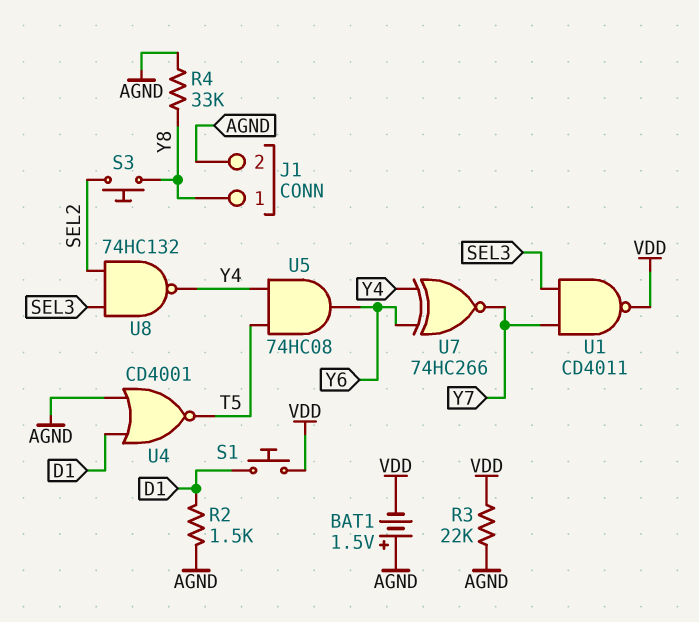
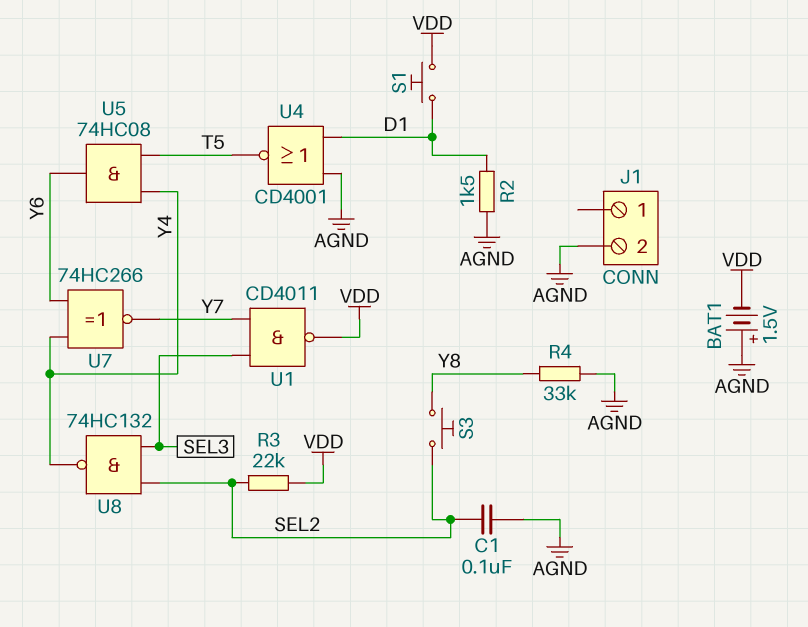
C1: none -> 100nF (AGND, SEL2)
J1 pin 1: Y8 -> none
R3: 22k (AGND, VDD) -> 22k (SEL2, VDD)

